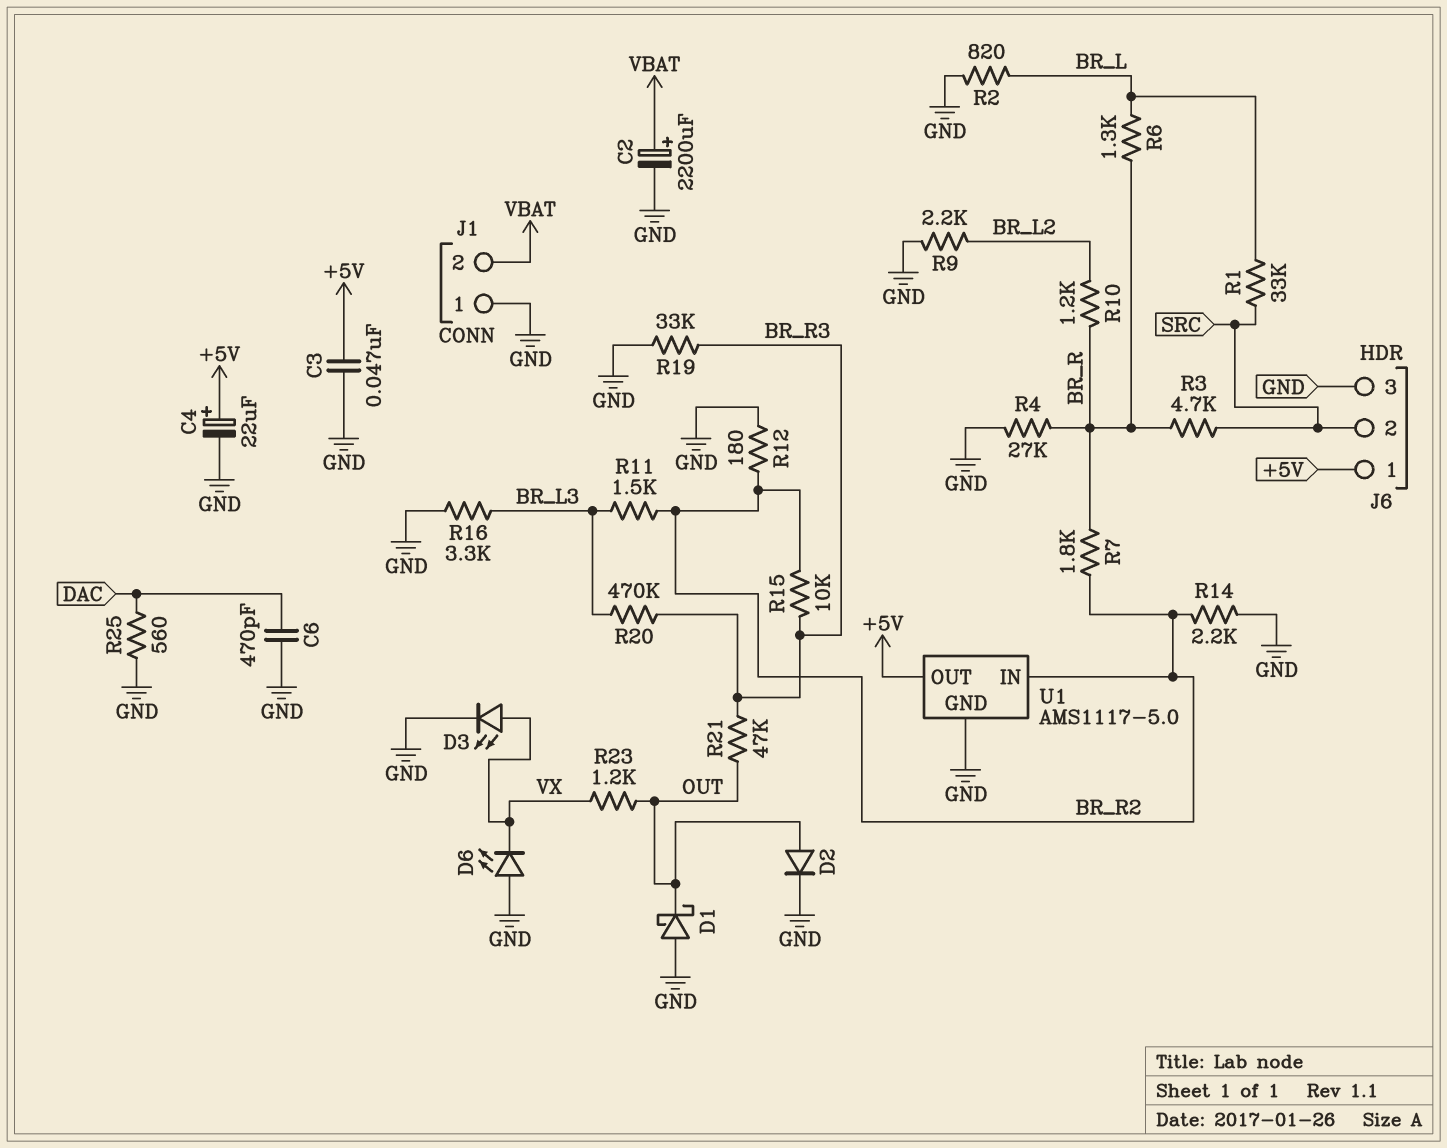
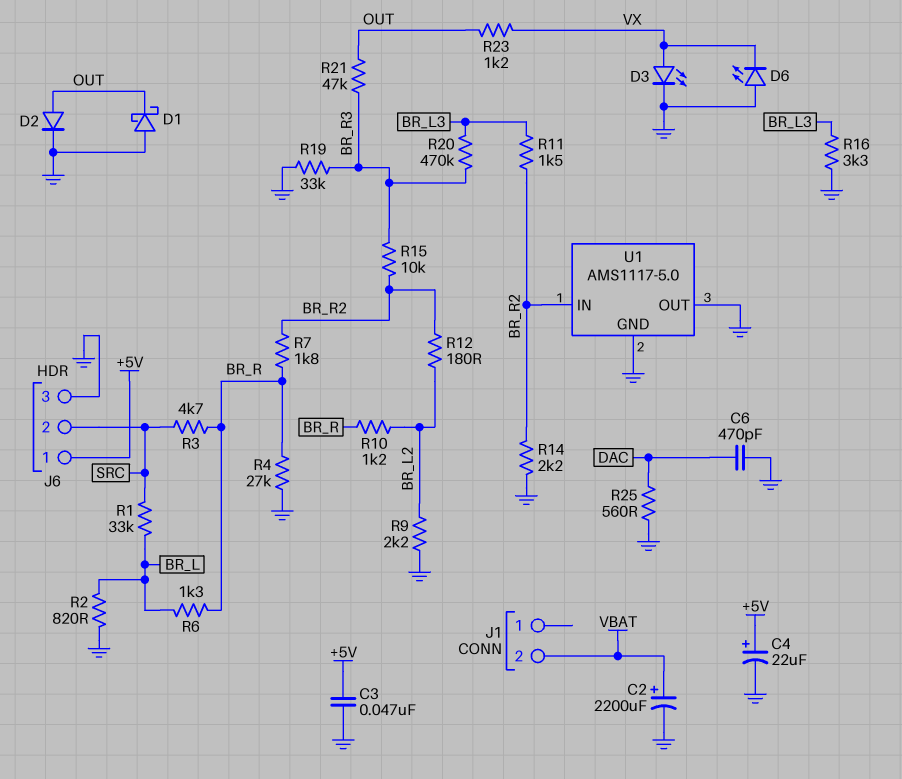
J1 pin 1: GND -> none
R12: 180 (BR_R2, GND) -> 180 (BR_L2, BR_R2)
U1 pin OUT: +5V -> GND

